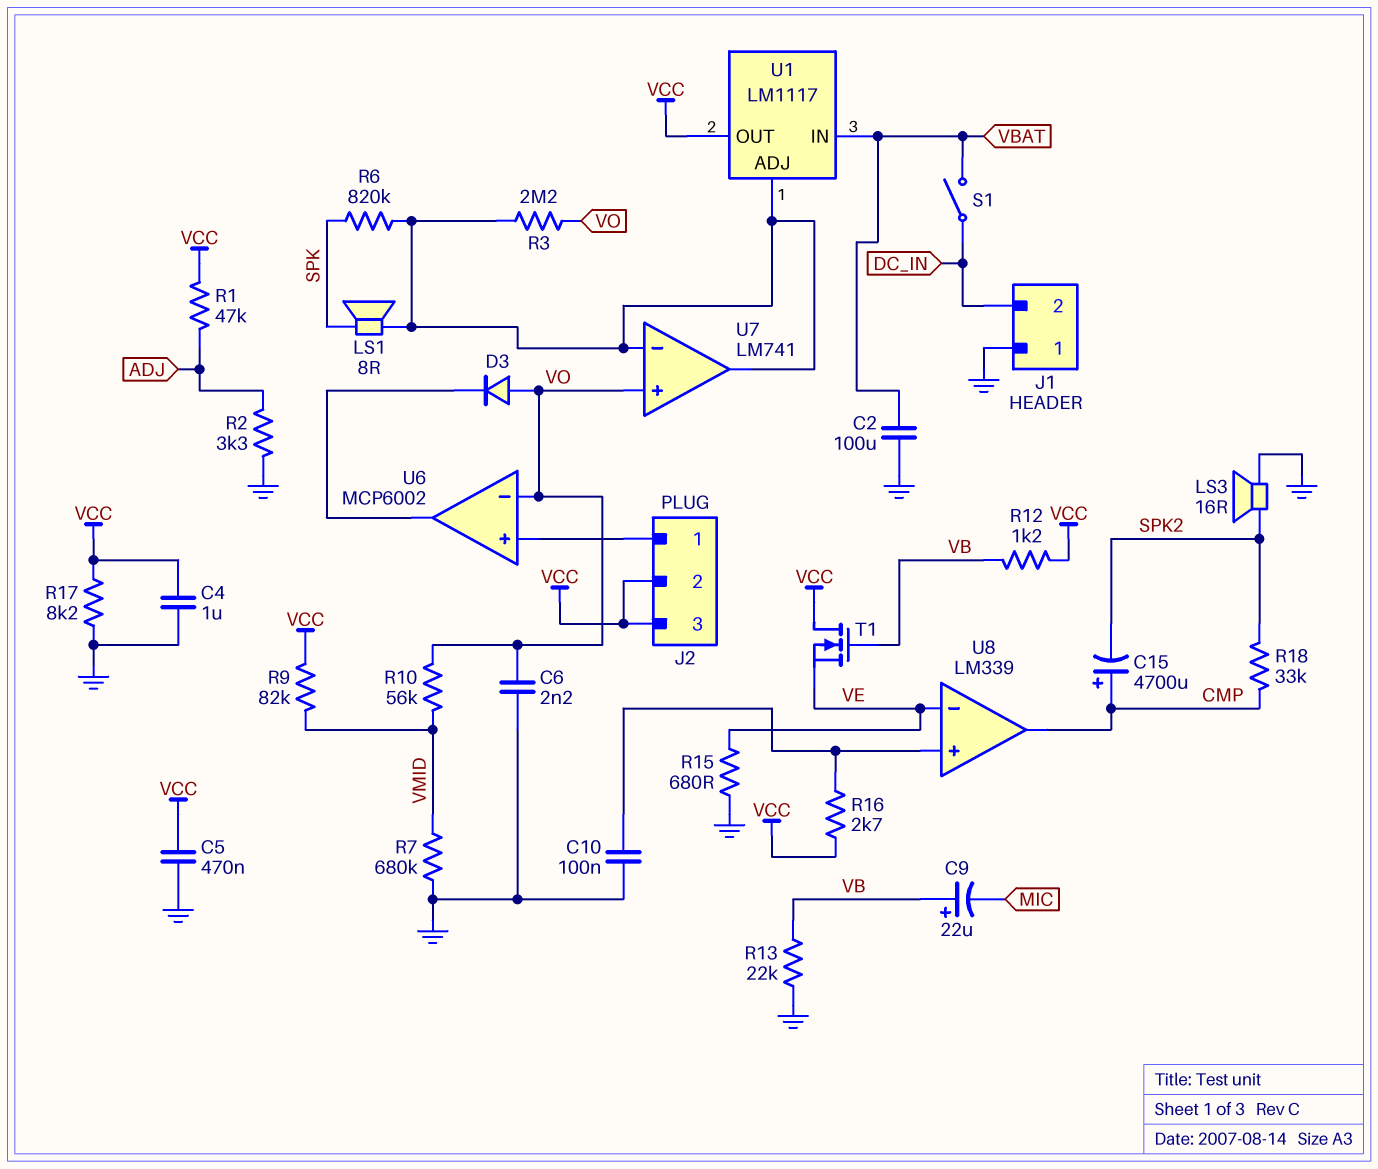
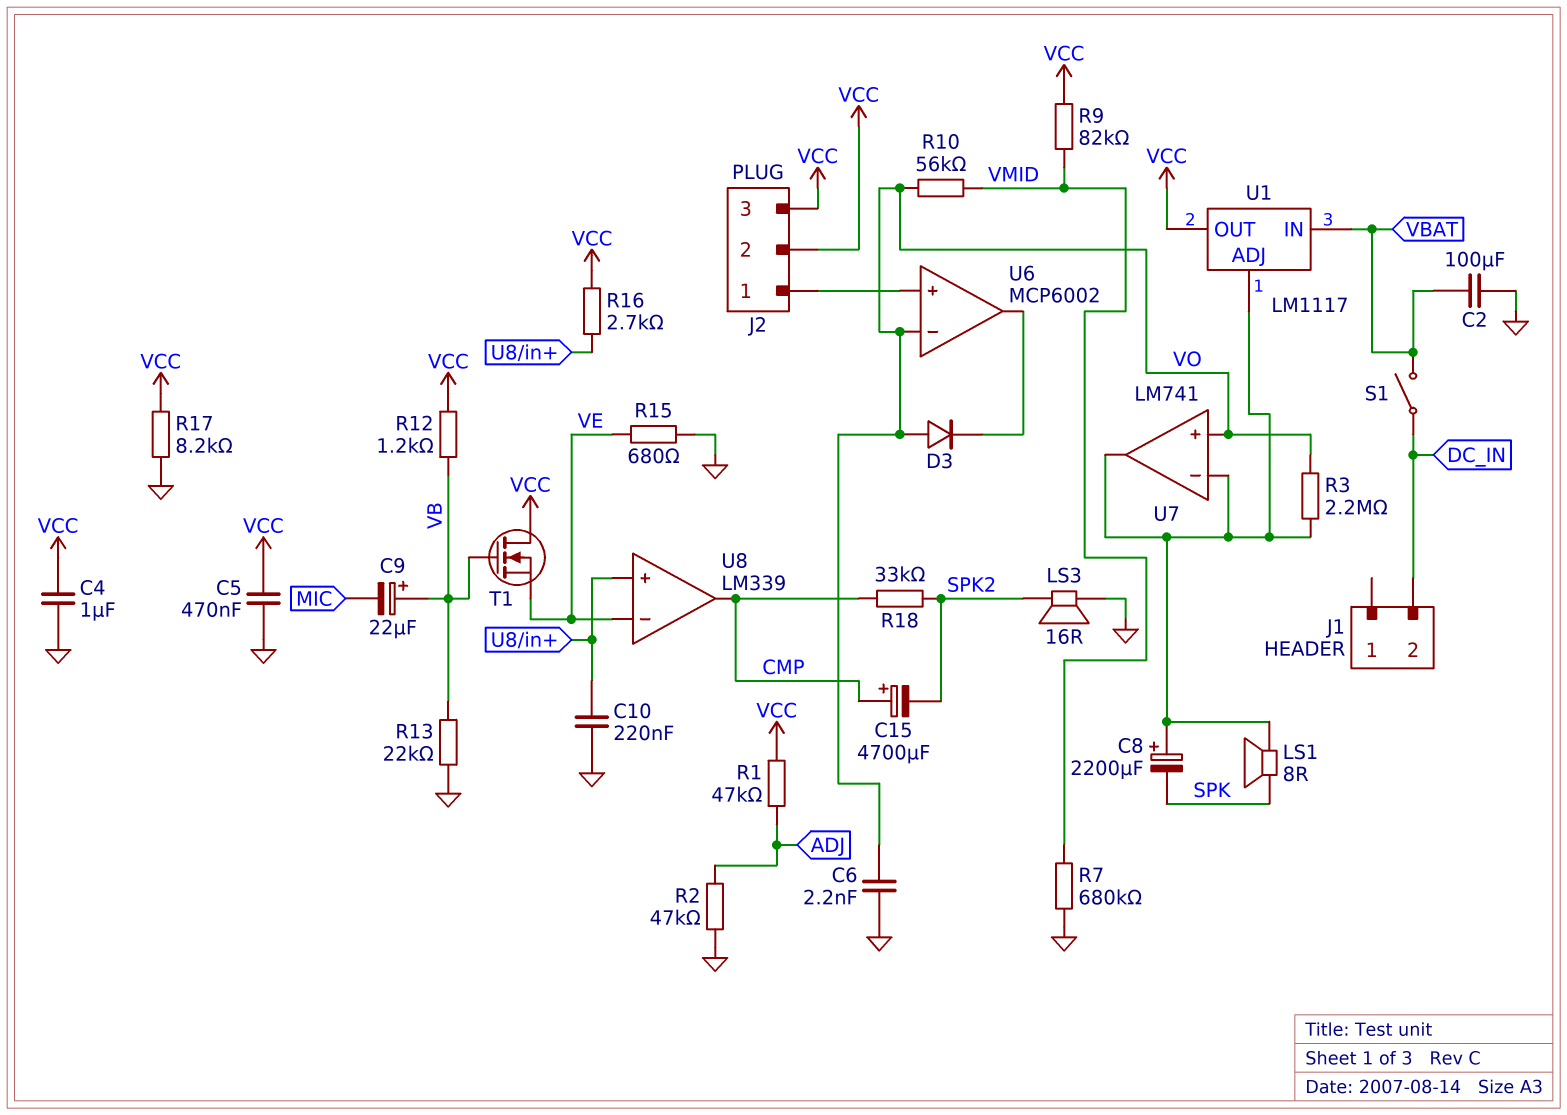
C8: none -> 2200uF (plus U1/ADJ, minus SPK)
C10: 100nF (GND, U8/in+) -> 220nF (GND, U8/in+)
J1 pin 1: GND -> none
R2: 3.3k (ADJ, GND) -> 47k (ADJ, GND)
R6: 820k (SPK, U1/ADJ) -> none

